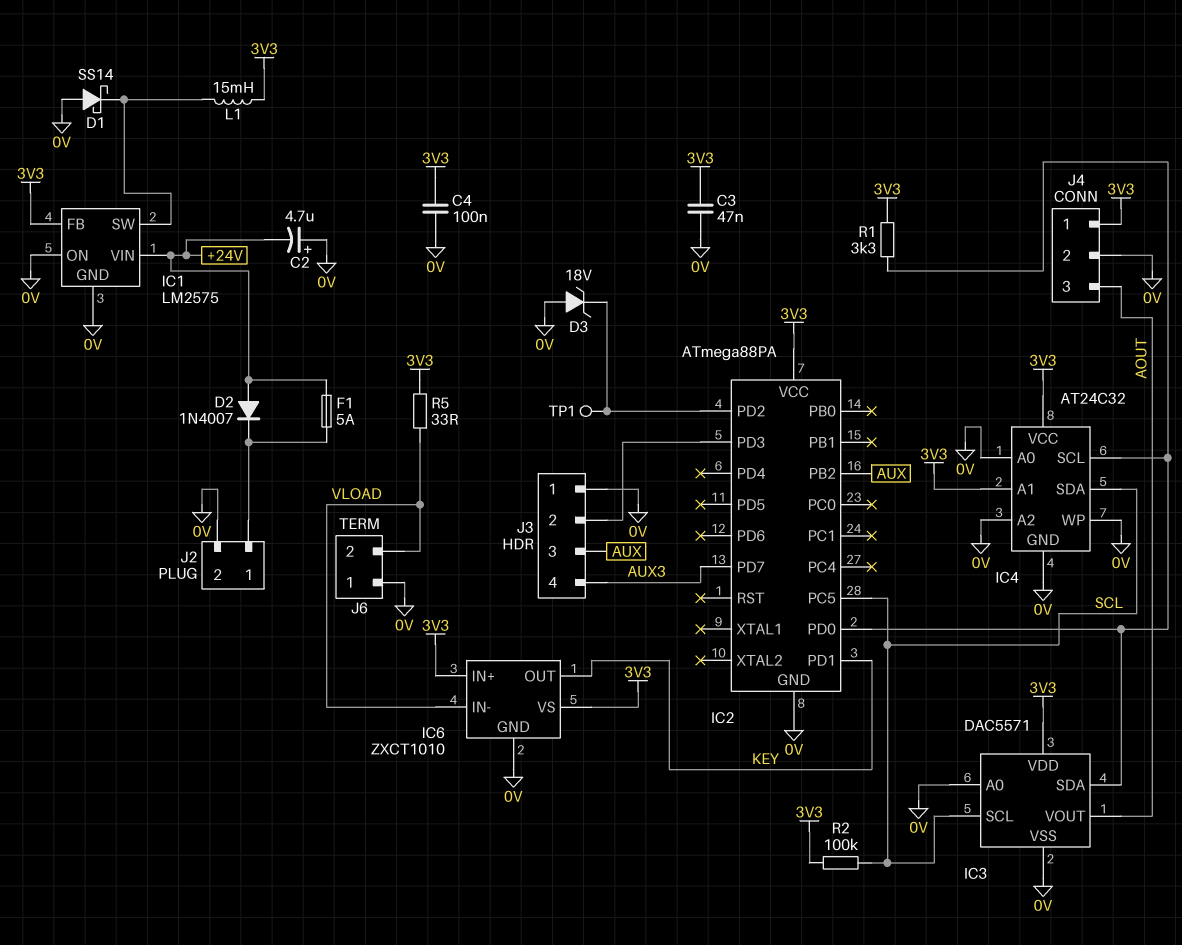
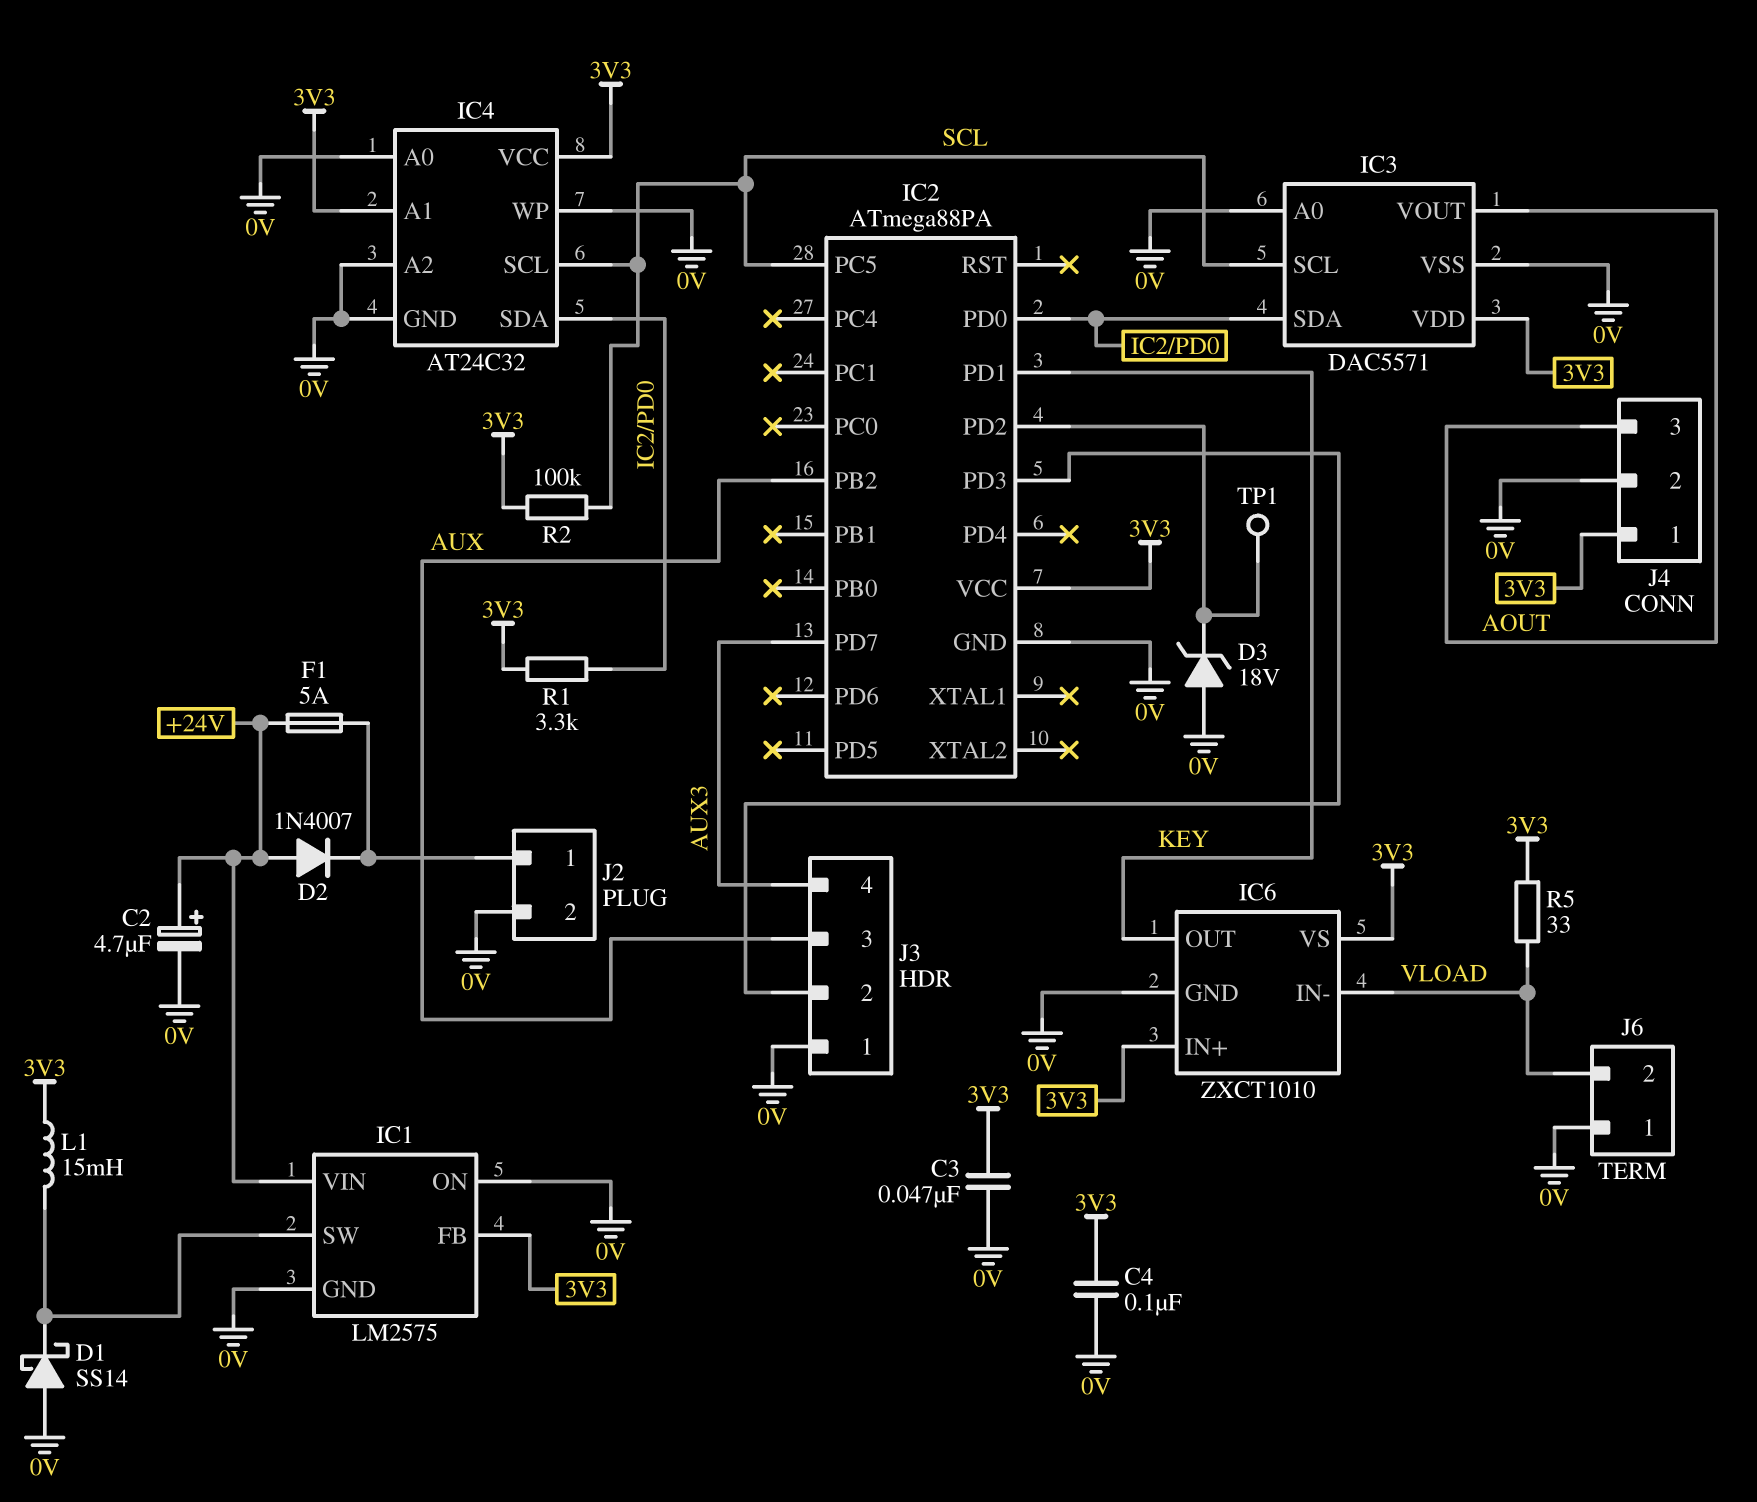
C2: 4.7uF (plus 0V, minus +24V) -> 4.7uF (plus +24V, minus 0V)
IC4 pin SCL: IC2/PD0 -> SCL
IC4 pin SDA: SCL -> IC2/PD0

